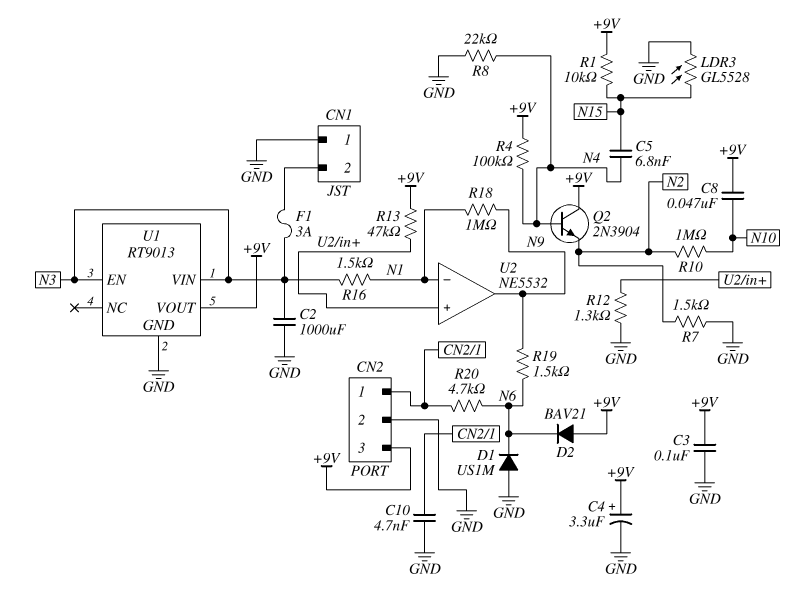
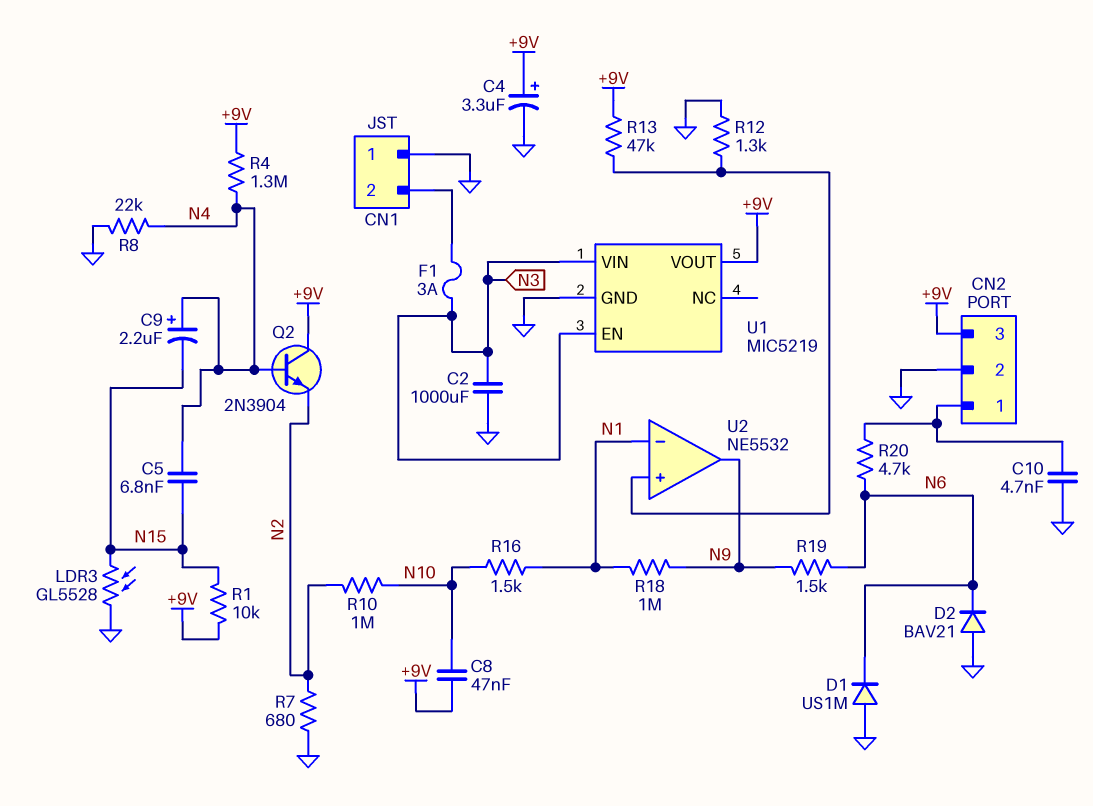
C3: 100nF (+9V, GND) -> none
C9: none -> 2.2uF (plus N4, minus N15)
D2: diode BAV21 (A +9V, K N6) -> diode BAV21 (A GND, K N6)
R4: 100k (+9V, N4) -> 1.3M (+9V, N4)
R7: 1.5k (GND, N2) -> 680 (GND, N2)
R16: 1.5k (N1, N3) -> 1.5k (N1, N10)
U1: RT9013 -> MIC5219

